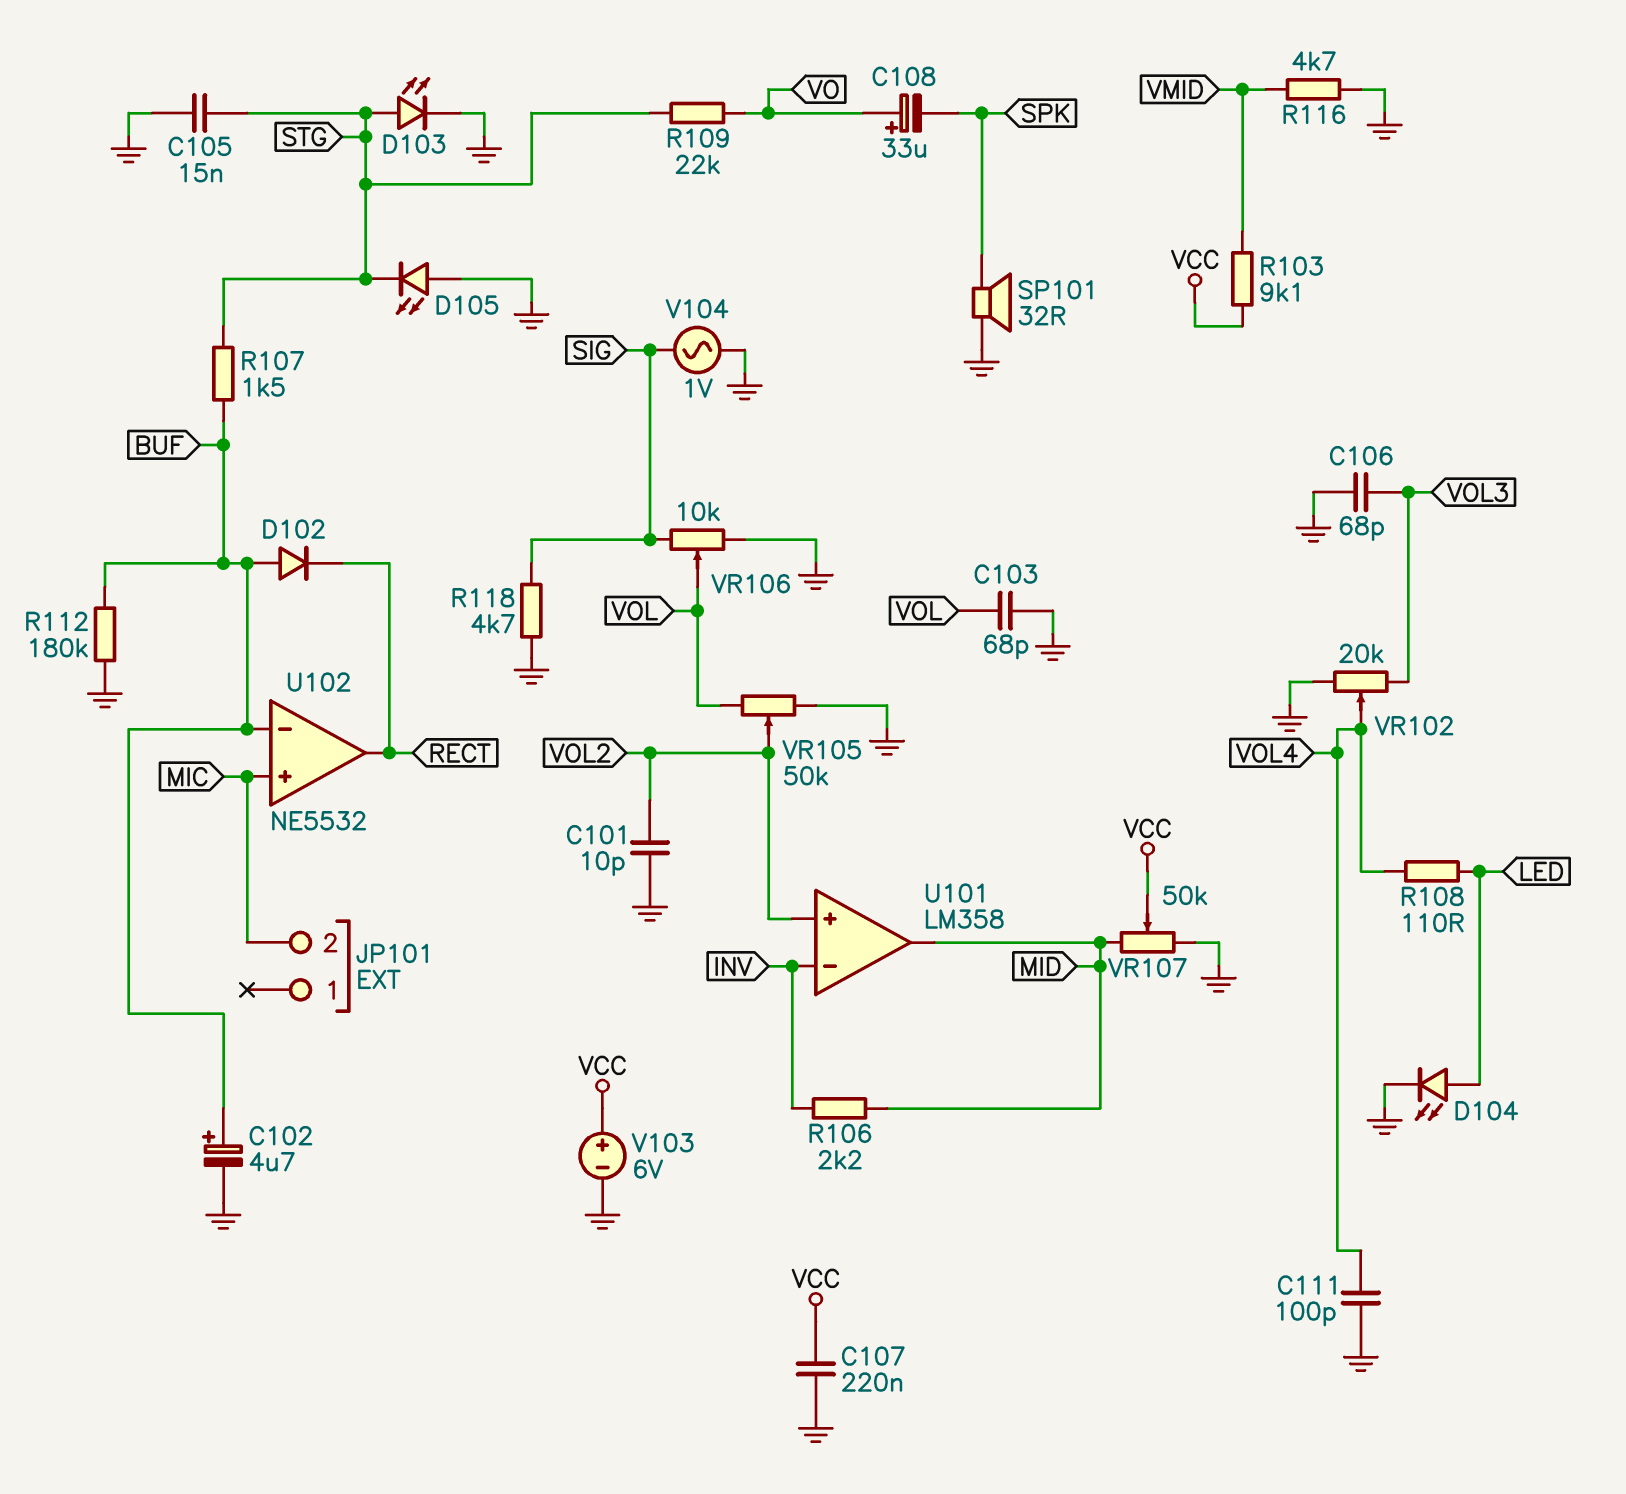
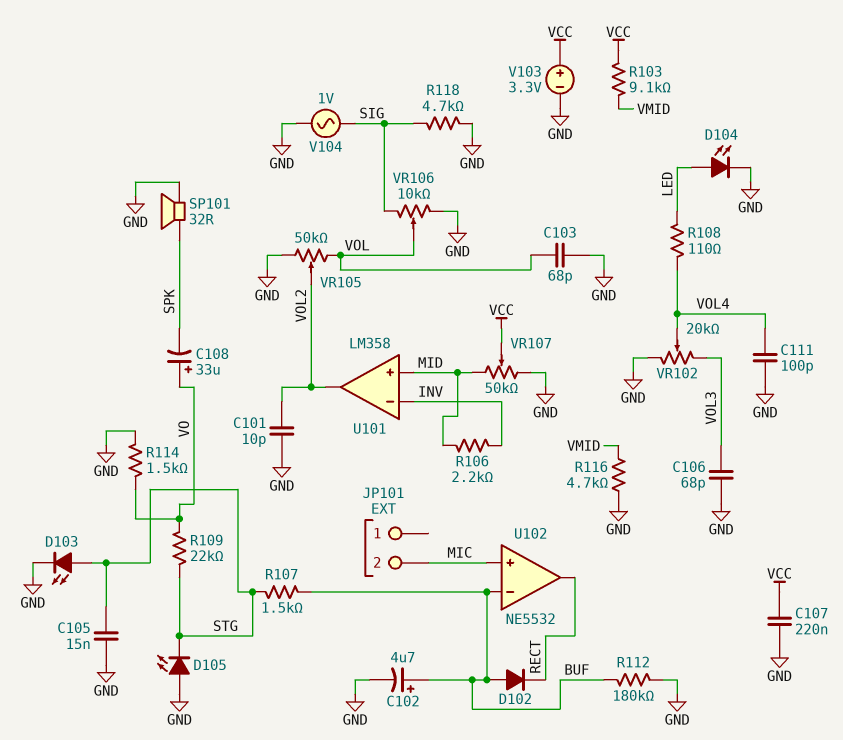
R114: none -> 1.5k (GND, VO)
U101 pin in+: VOL2 -> MID
U101 pin out: MID -> VOL2
V103: 6V (plus VCC, minus GND) -> 3.3V (plus VCC, minus GND)

